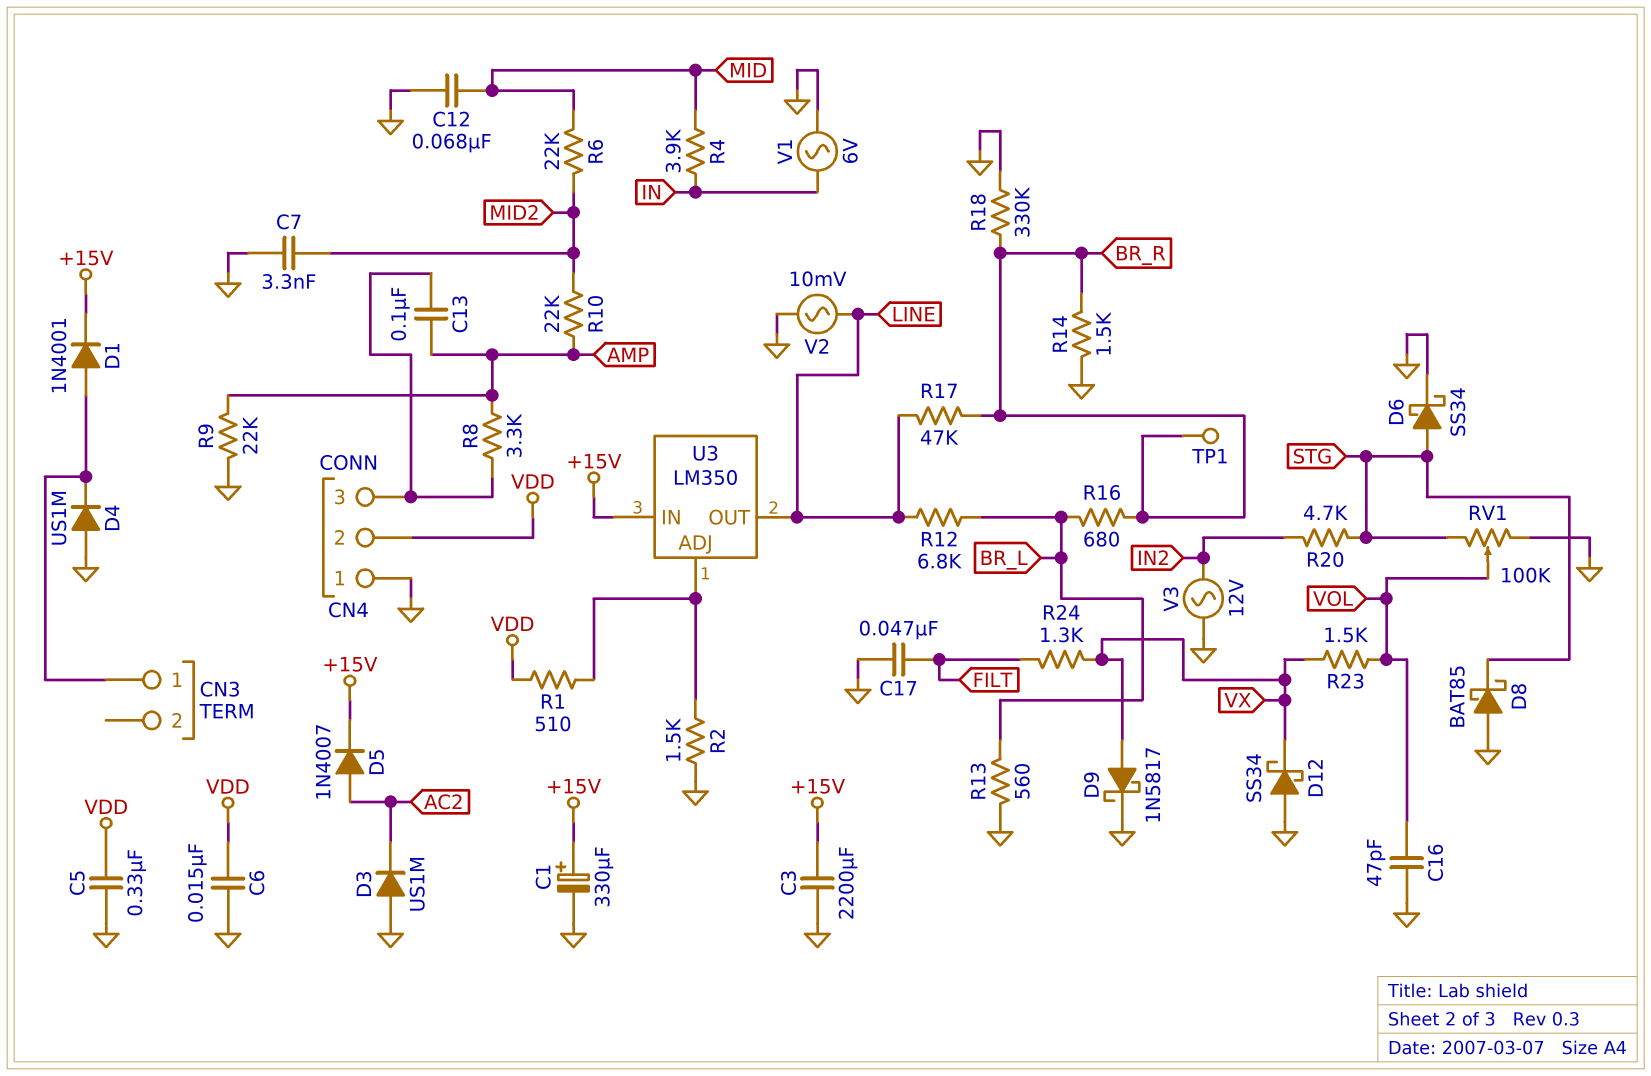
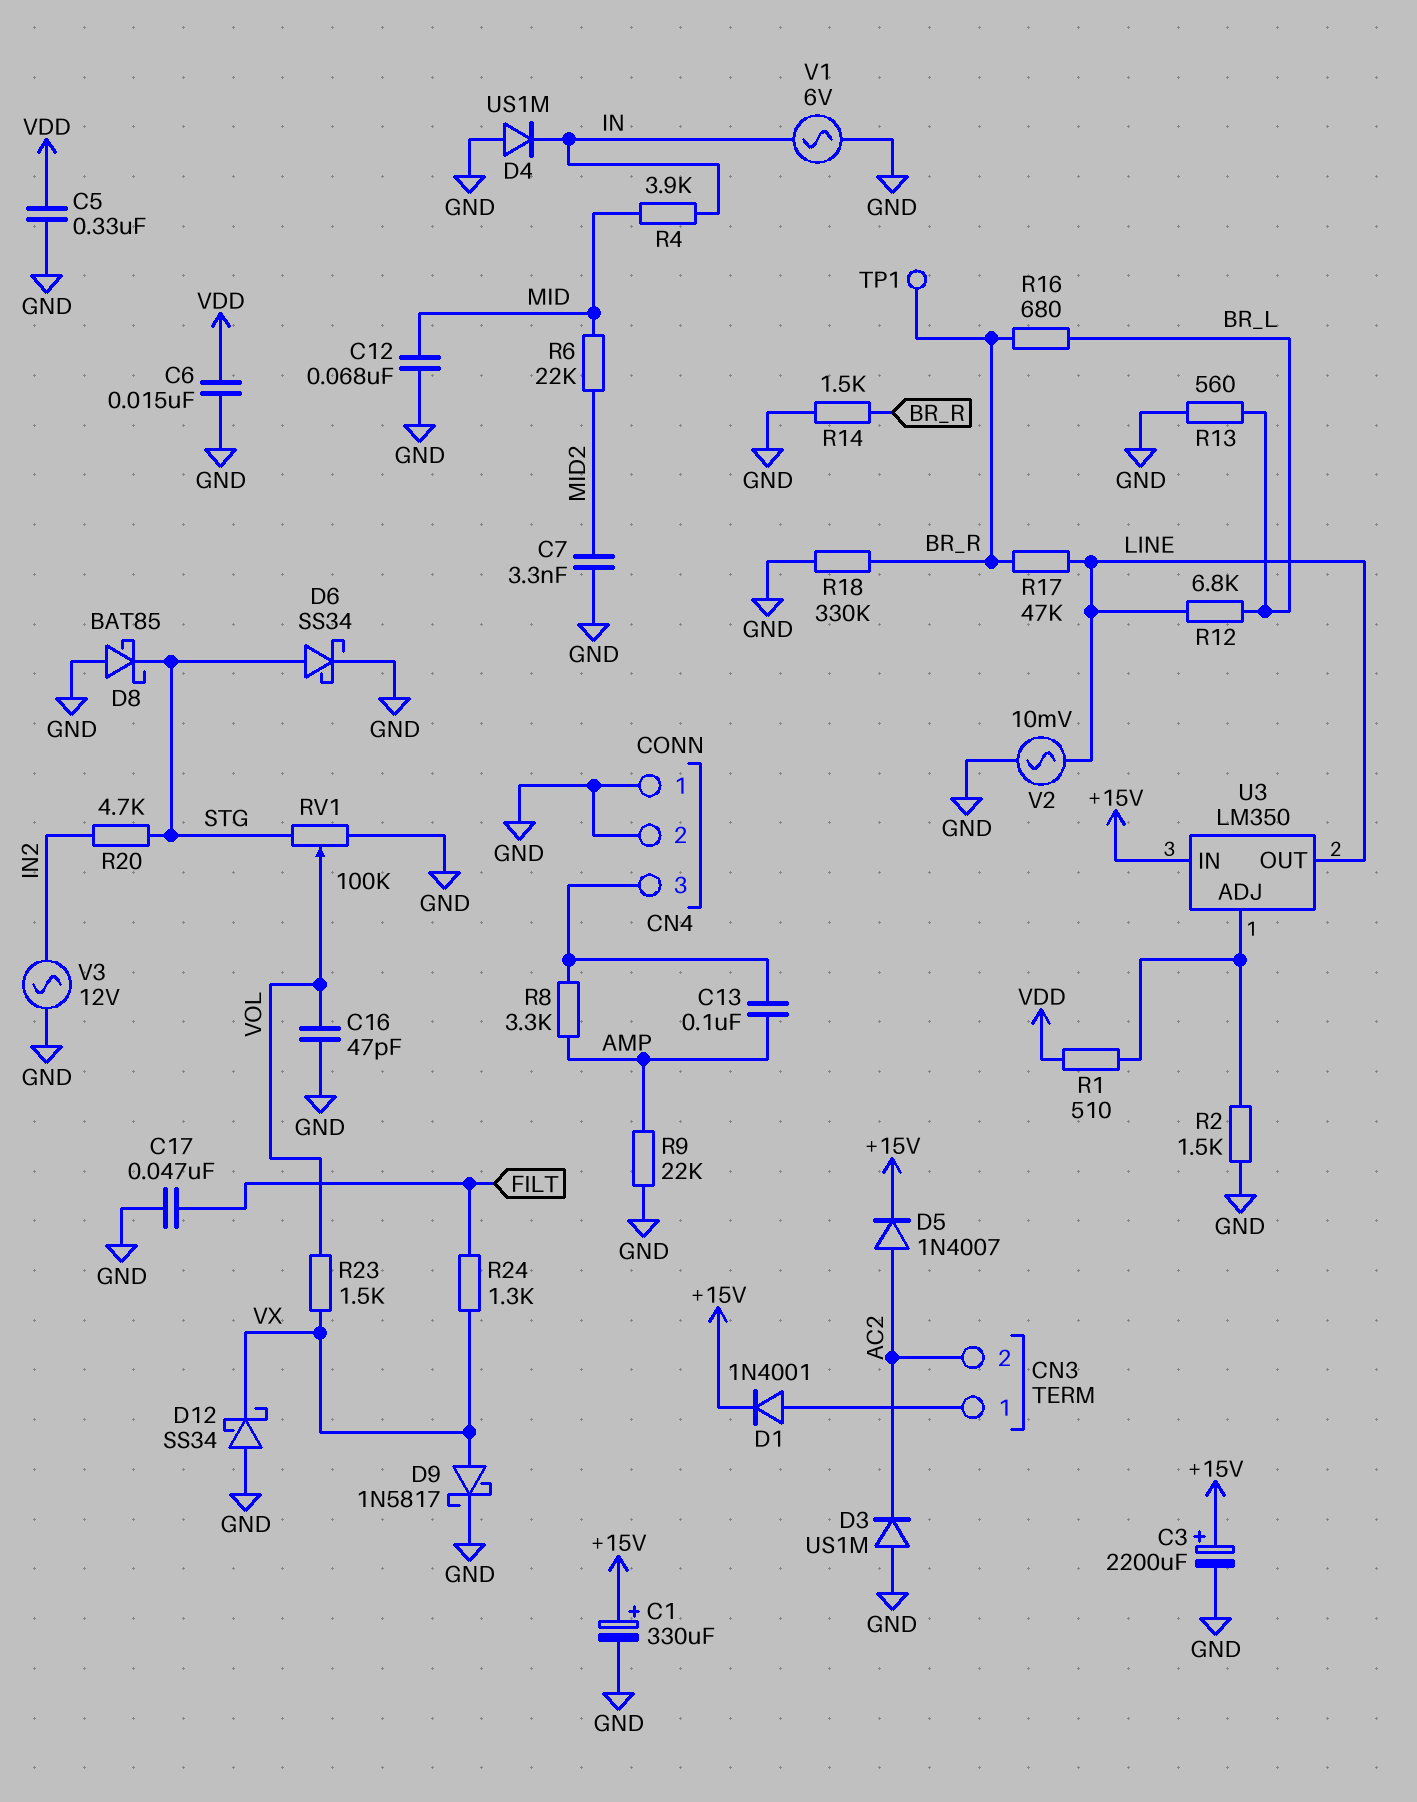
C3: 2200uF (+15V, GND) -> 2200uF (plus +15V, minus GND)
CN3 pin 2: none -> AC2
CN4 pin 2: VDD -> GND
D4: diode US1M (A GND, K CN3/1) -> diode US1M (A GND, K IN)
R10: 22k (AMP, MID2) -> none

